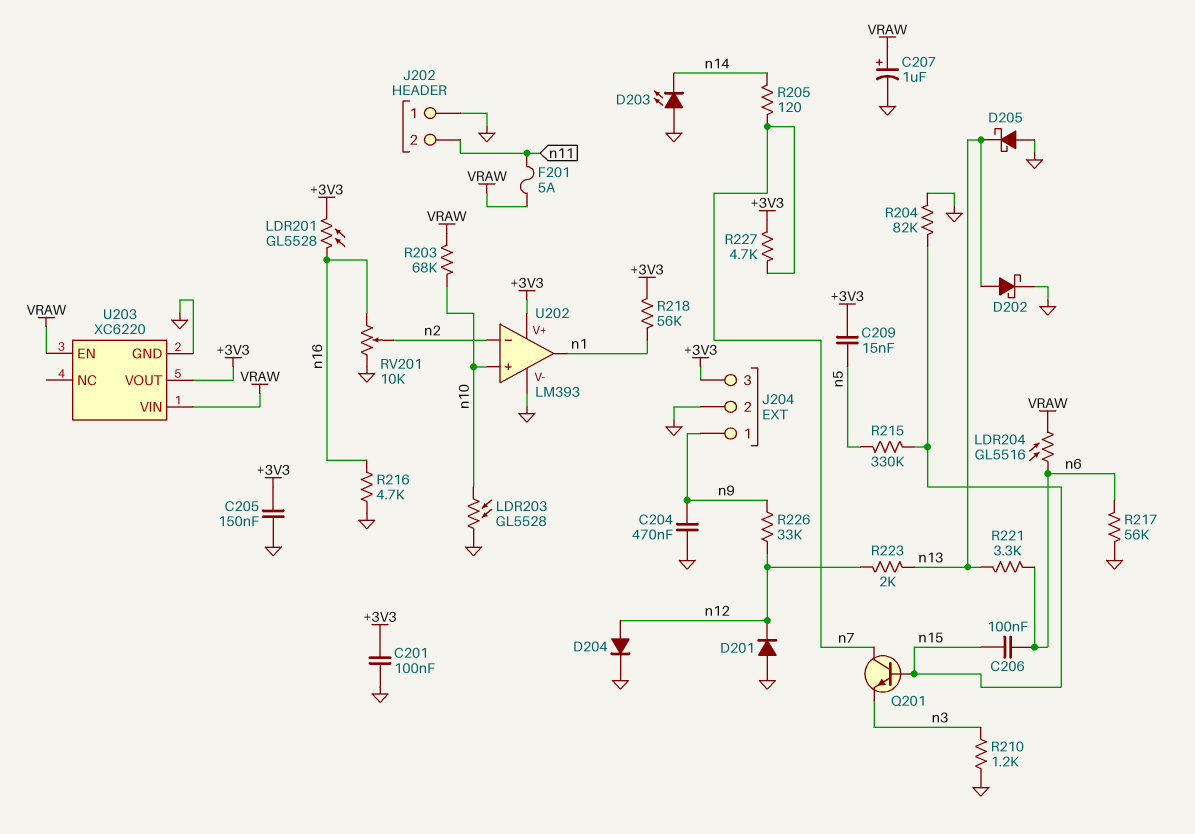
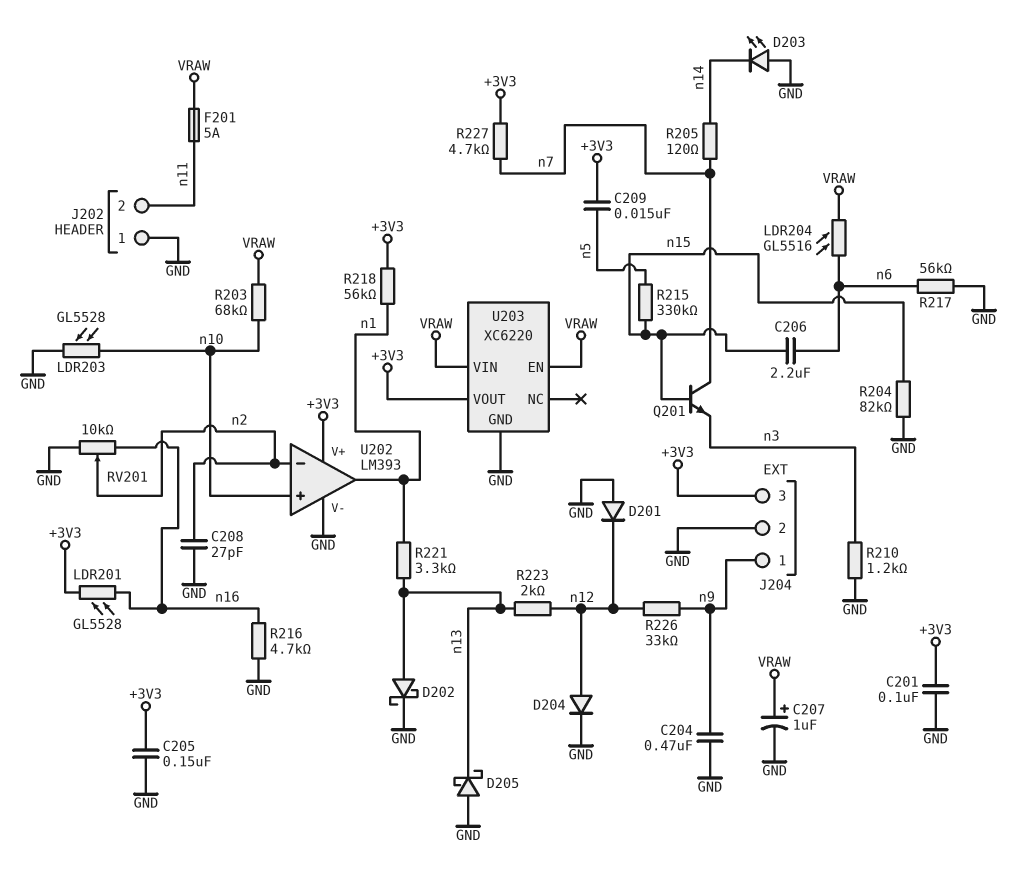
C206: 100nF (n6, n15) -> 2.2uF (n6, n15)
C208: none -> 27pF (GND, n2)
R221: 3.3k (n6, n13) -> 3.3k (n1, n13)

